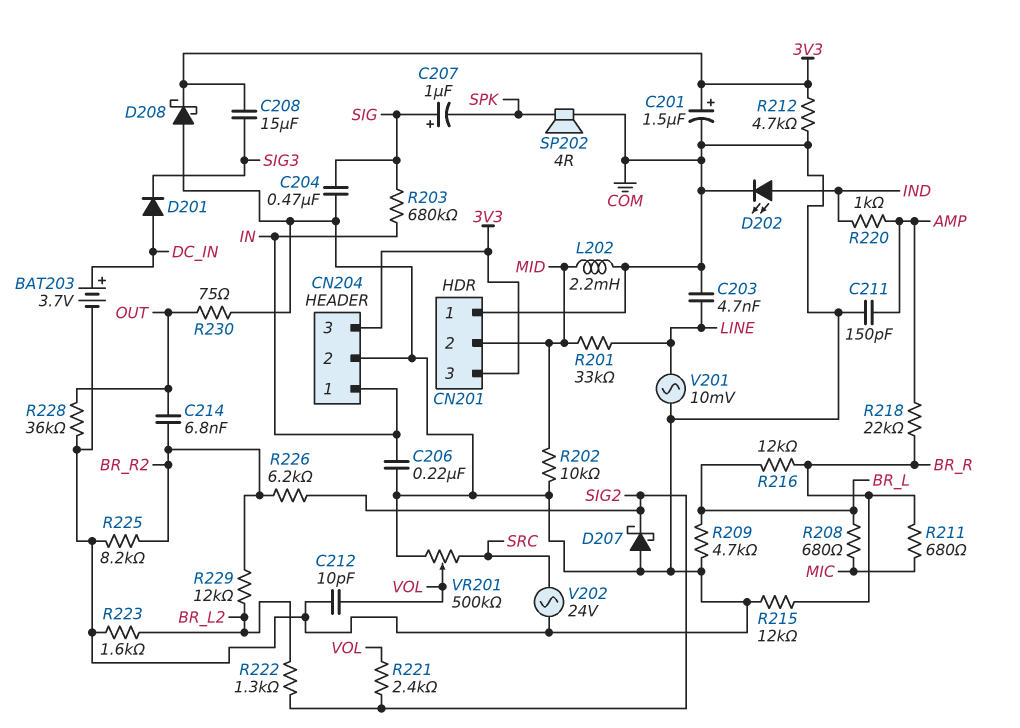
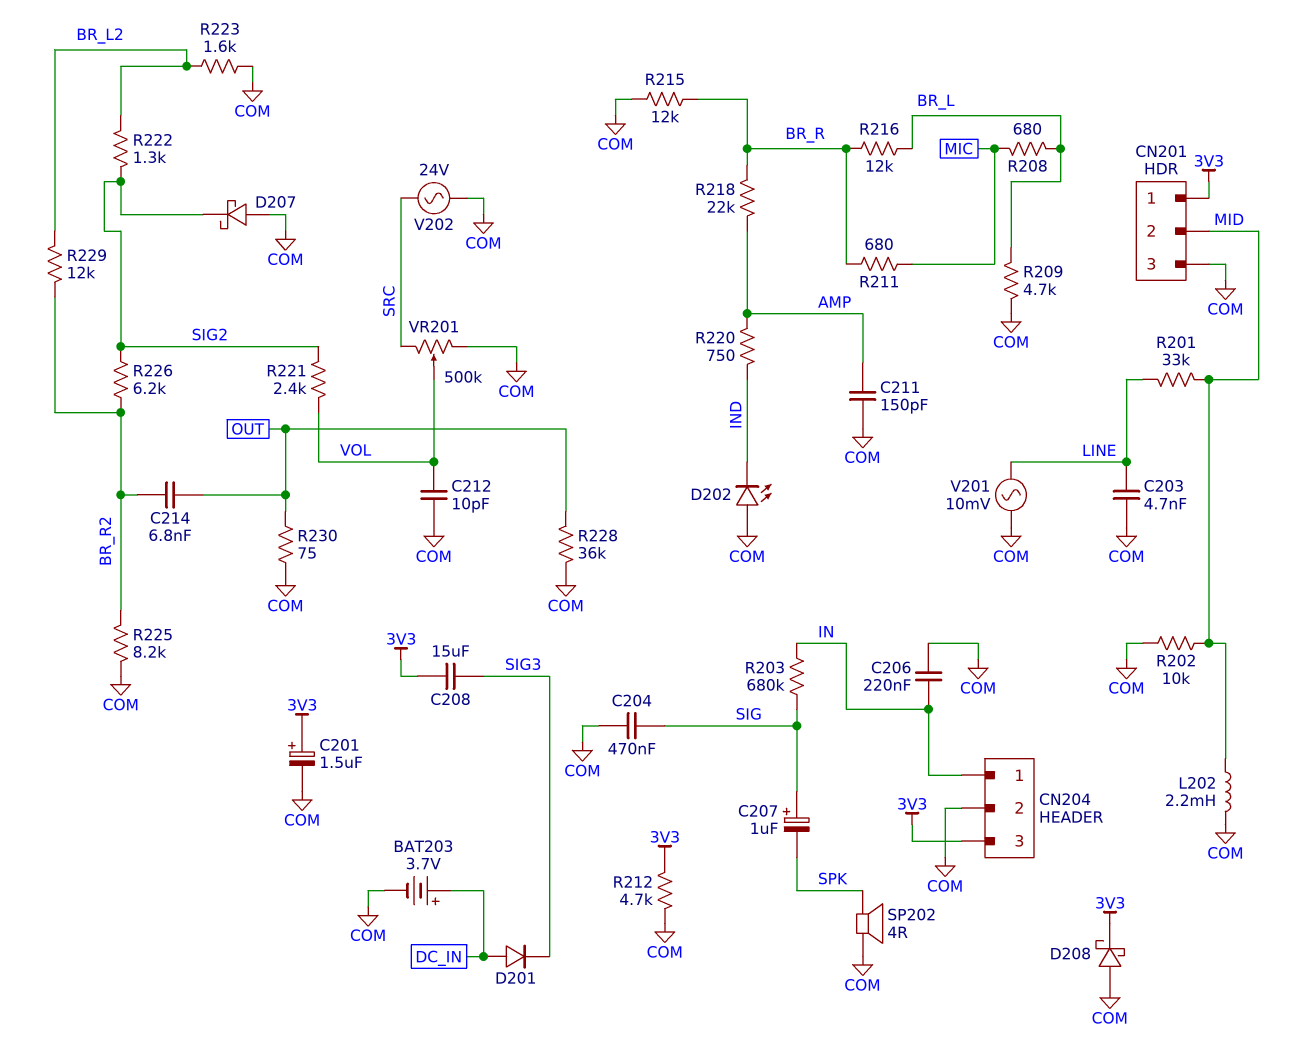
CN201 pin 1: COM -> 3V3
CN201 pin 3: 3V3 -> COM
D202: LED (A IND, K COM) -> LED (A COM, K IND)
R220: 1k (AMP, IND) -> 750 (AMP, IND)

